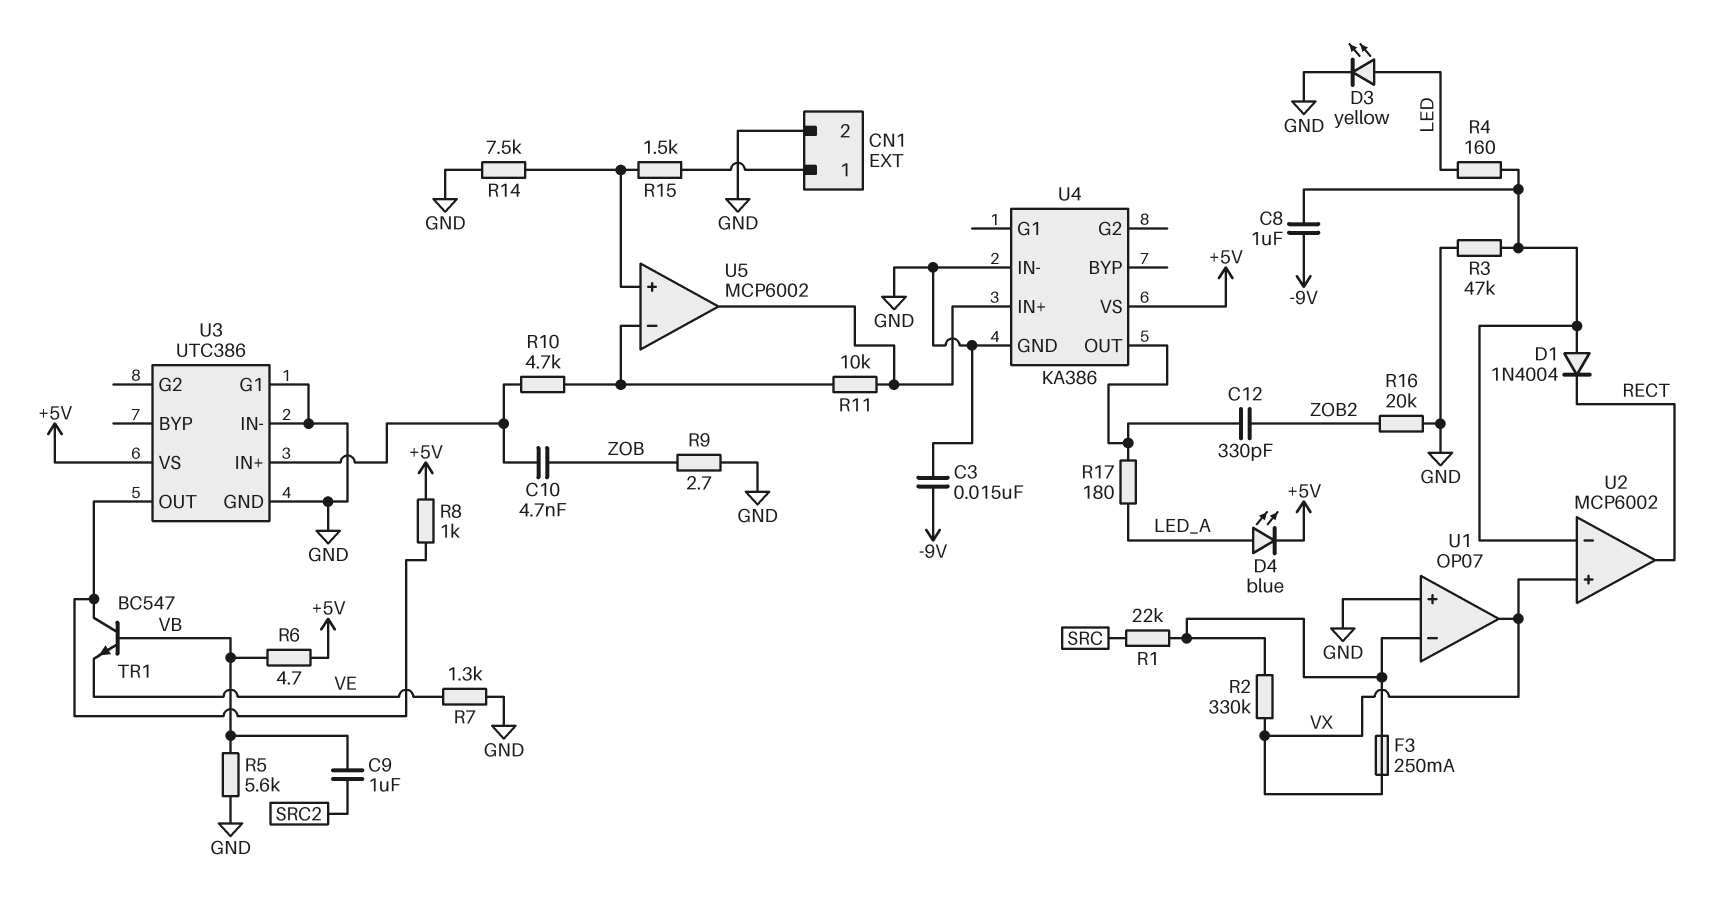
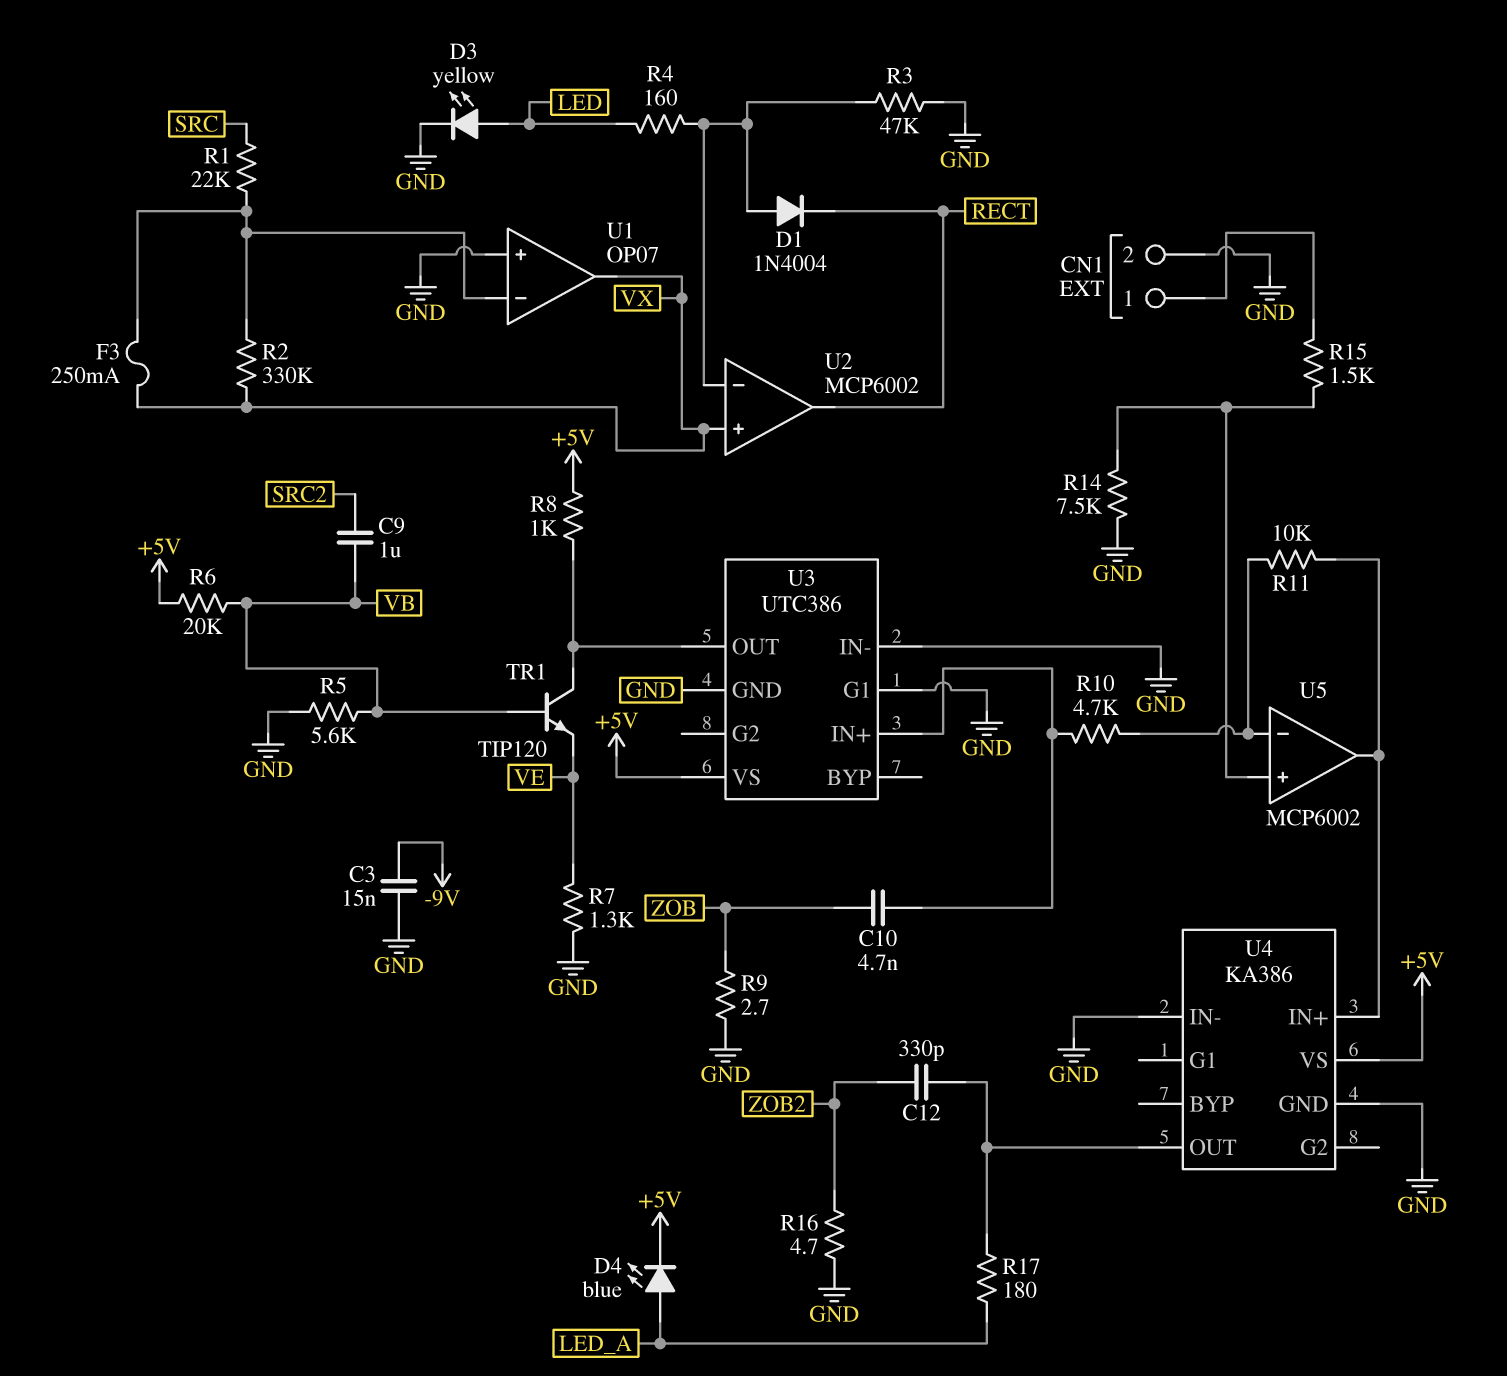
C8: 1uF (-9V, U2/in-) -> none
R6: 4.7 (+5V, VB) -> 20k (+5V, VB)
R16: 20k (GND, ZOB2) -> 4.7 (GND, ZOB2)
TR1: NPN BC547 (B VB, C U3/OUT, E VE) -> NPN TIP120 (B VB, C U3/OUT, E VE)

